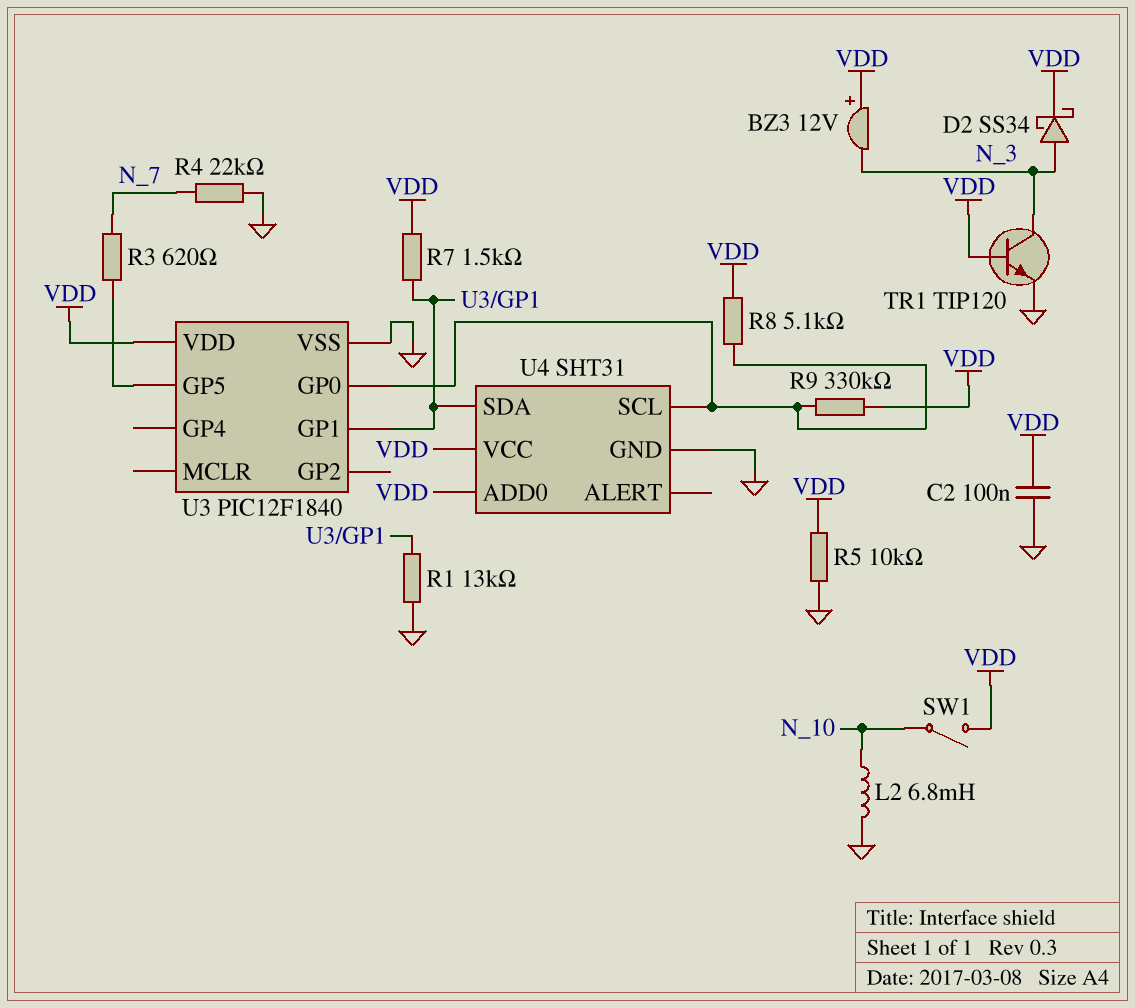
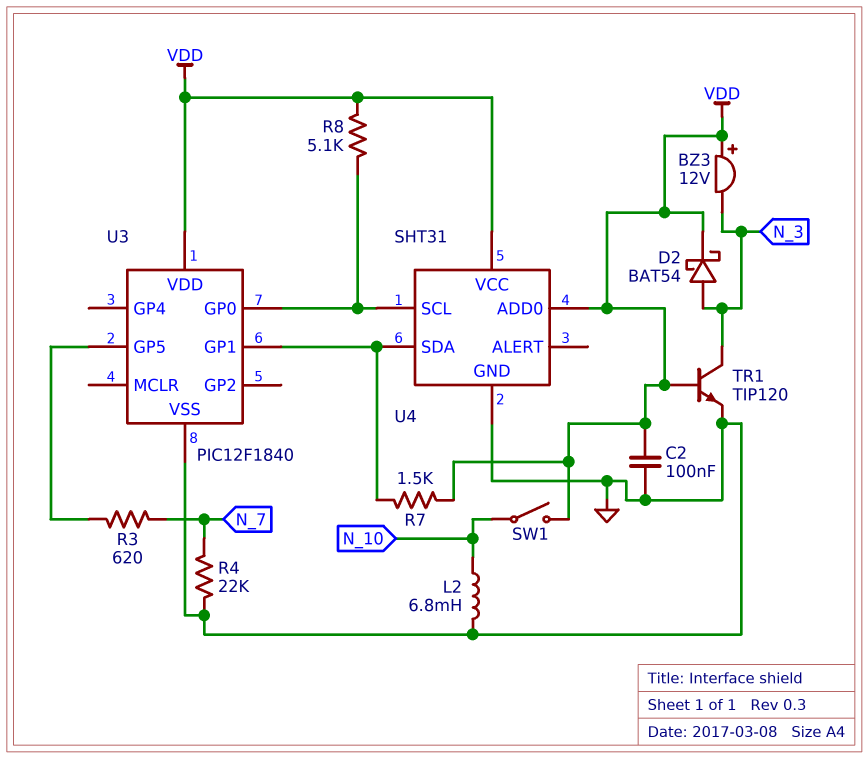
D2: schottky SS34 (A N_3, K VDD) -> schottky BAT54 (A N_3, K VDD)
R1: 13k (GND, U3/GP1) -> none
R5: 10k (GND, VDD) -> none
R9: 330k (U3/GP0, VDD) -> none

